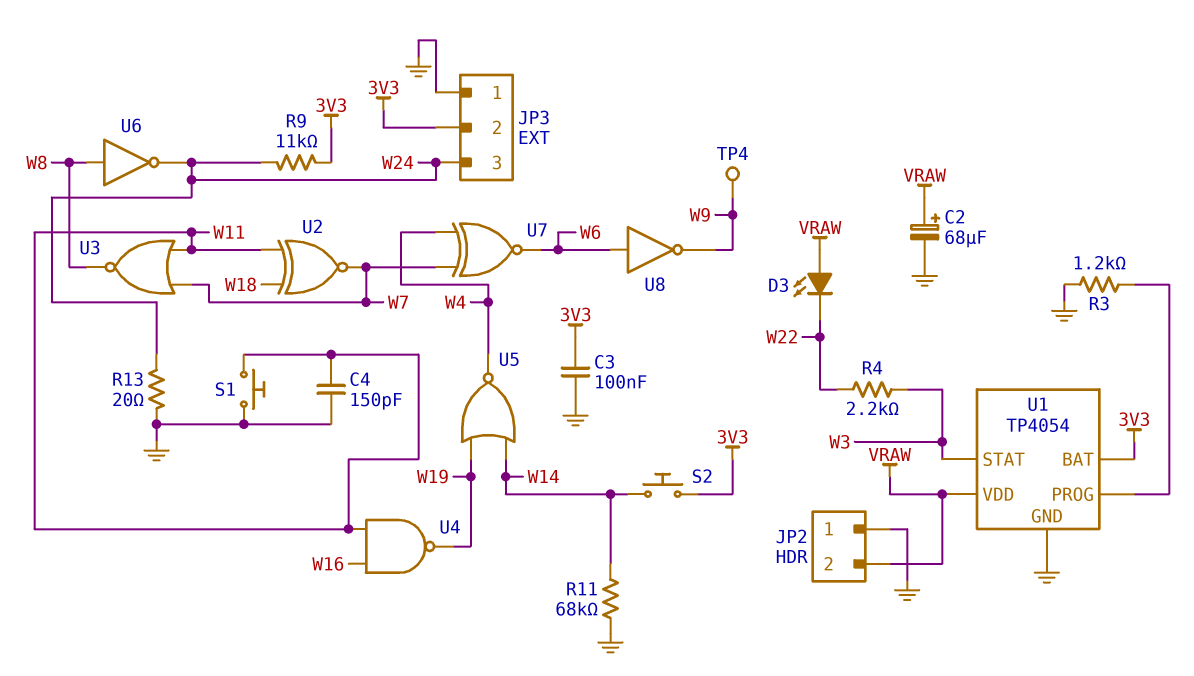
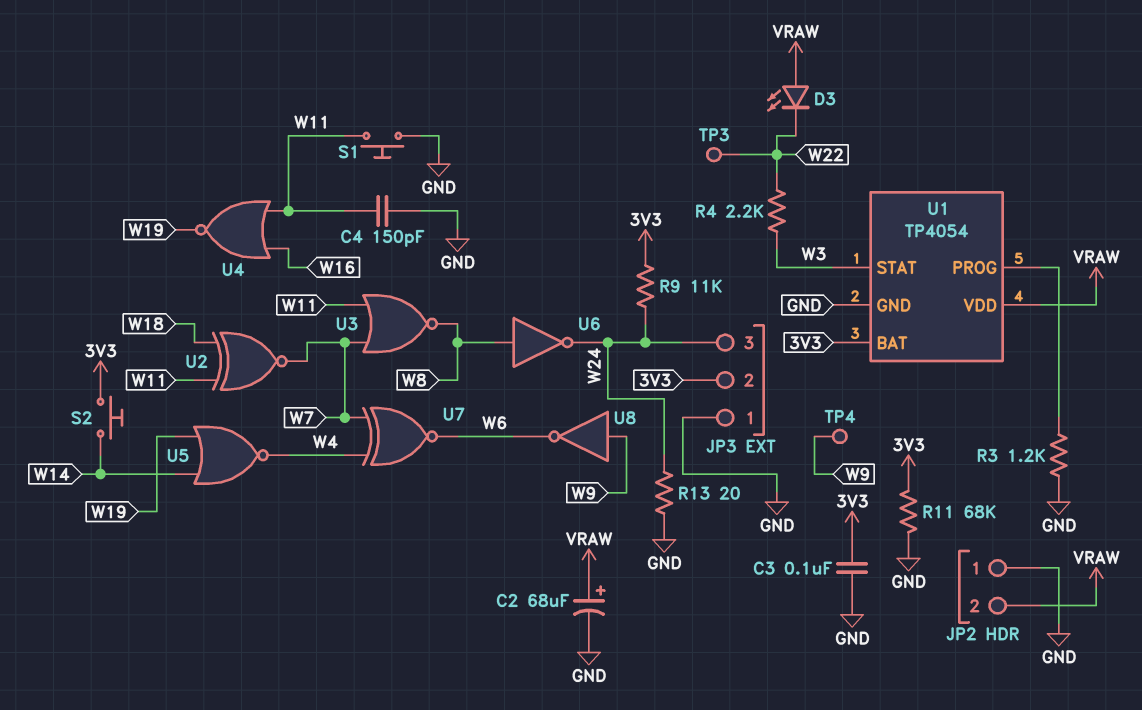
R11: 68k (GND, W14) -> 68k (3V3, GND)
TP3: none -> test point (W22)
U4: NAND (in W11, in W16, out W19) -> NOR (in W11, in W16, out W19)
U8: NOT (in W6, out W9) -> NOT (in W9, out W6)

